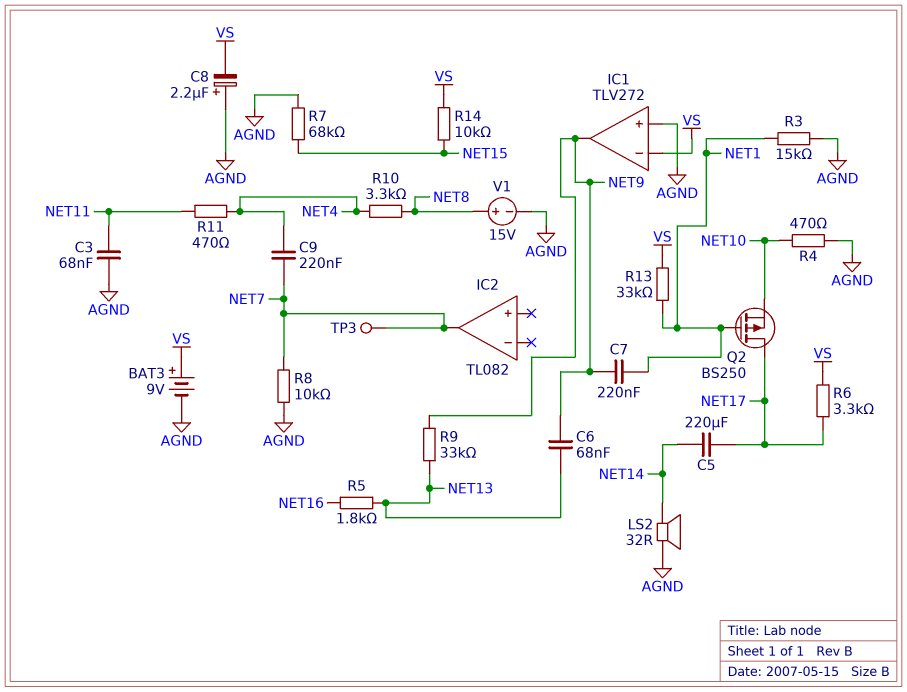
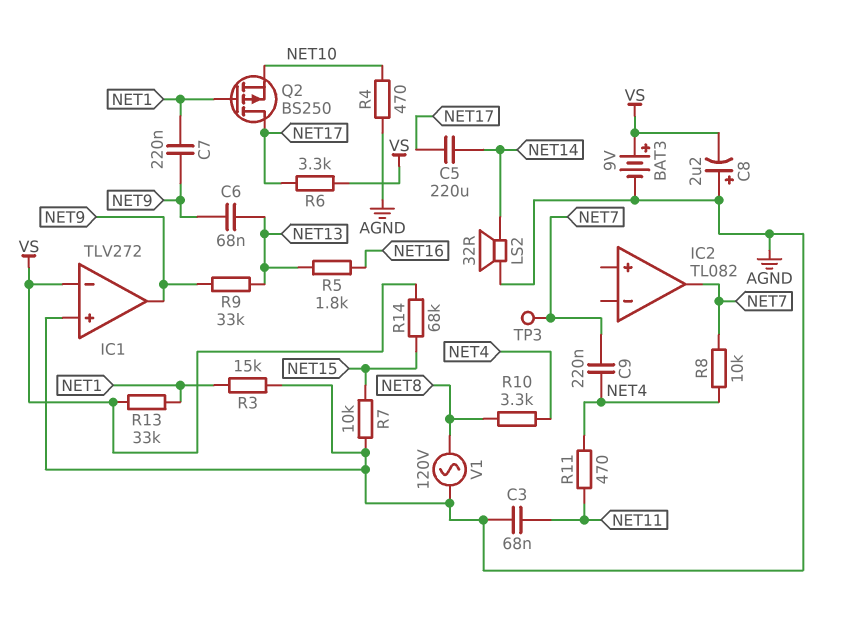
R7: 68k (AGND, NET15) -> 10k (AGND, NET15)
R8: 10k (AGND, NET7) -> 10k (NET4, NET7)
R14: 10k (NET15, VS) -> 68k (NET15, VS)
V1: 15V (plus NET8, minus AGND) -> AC 120V (AGND, NET8)

